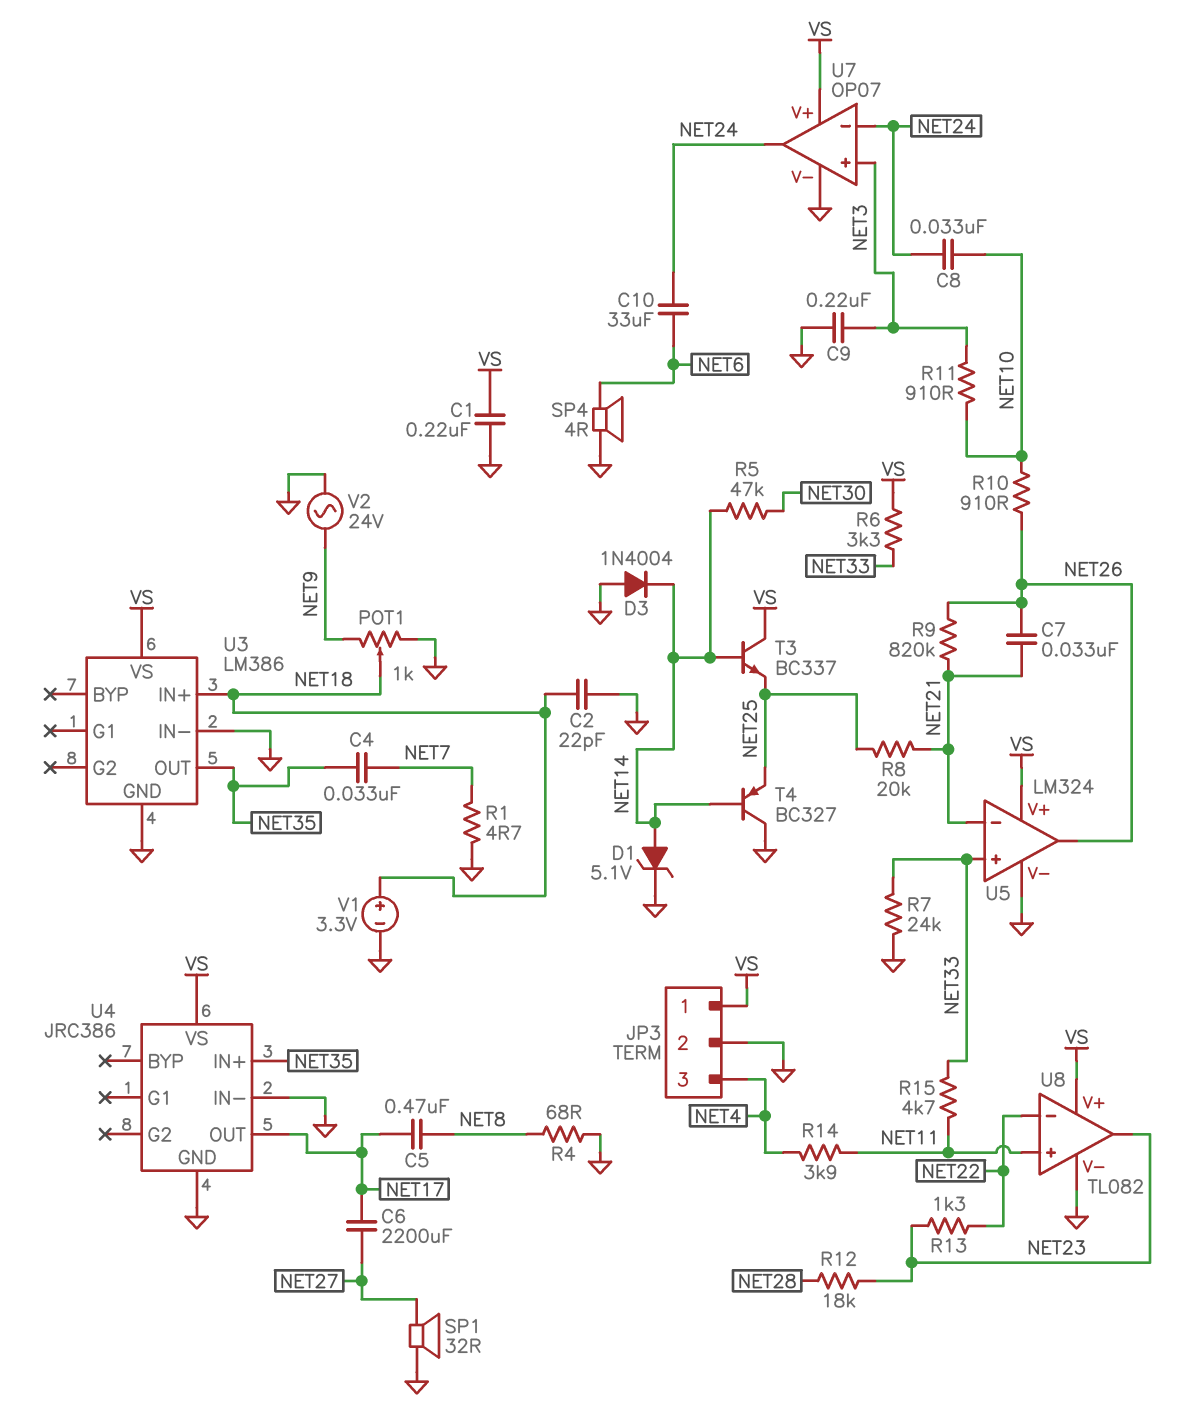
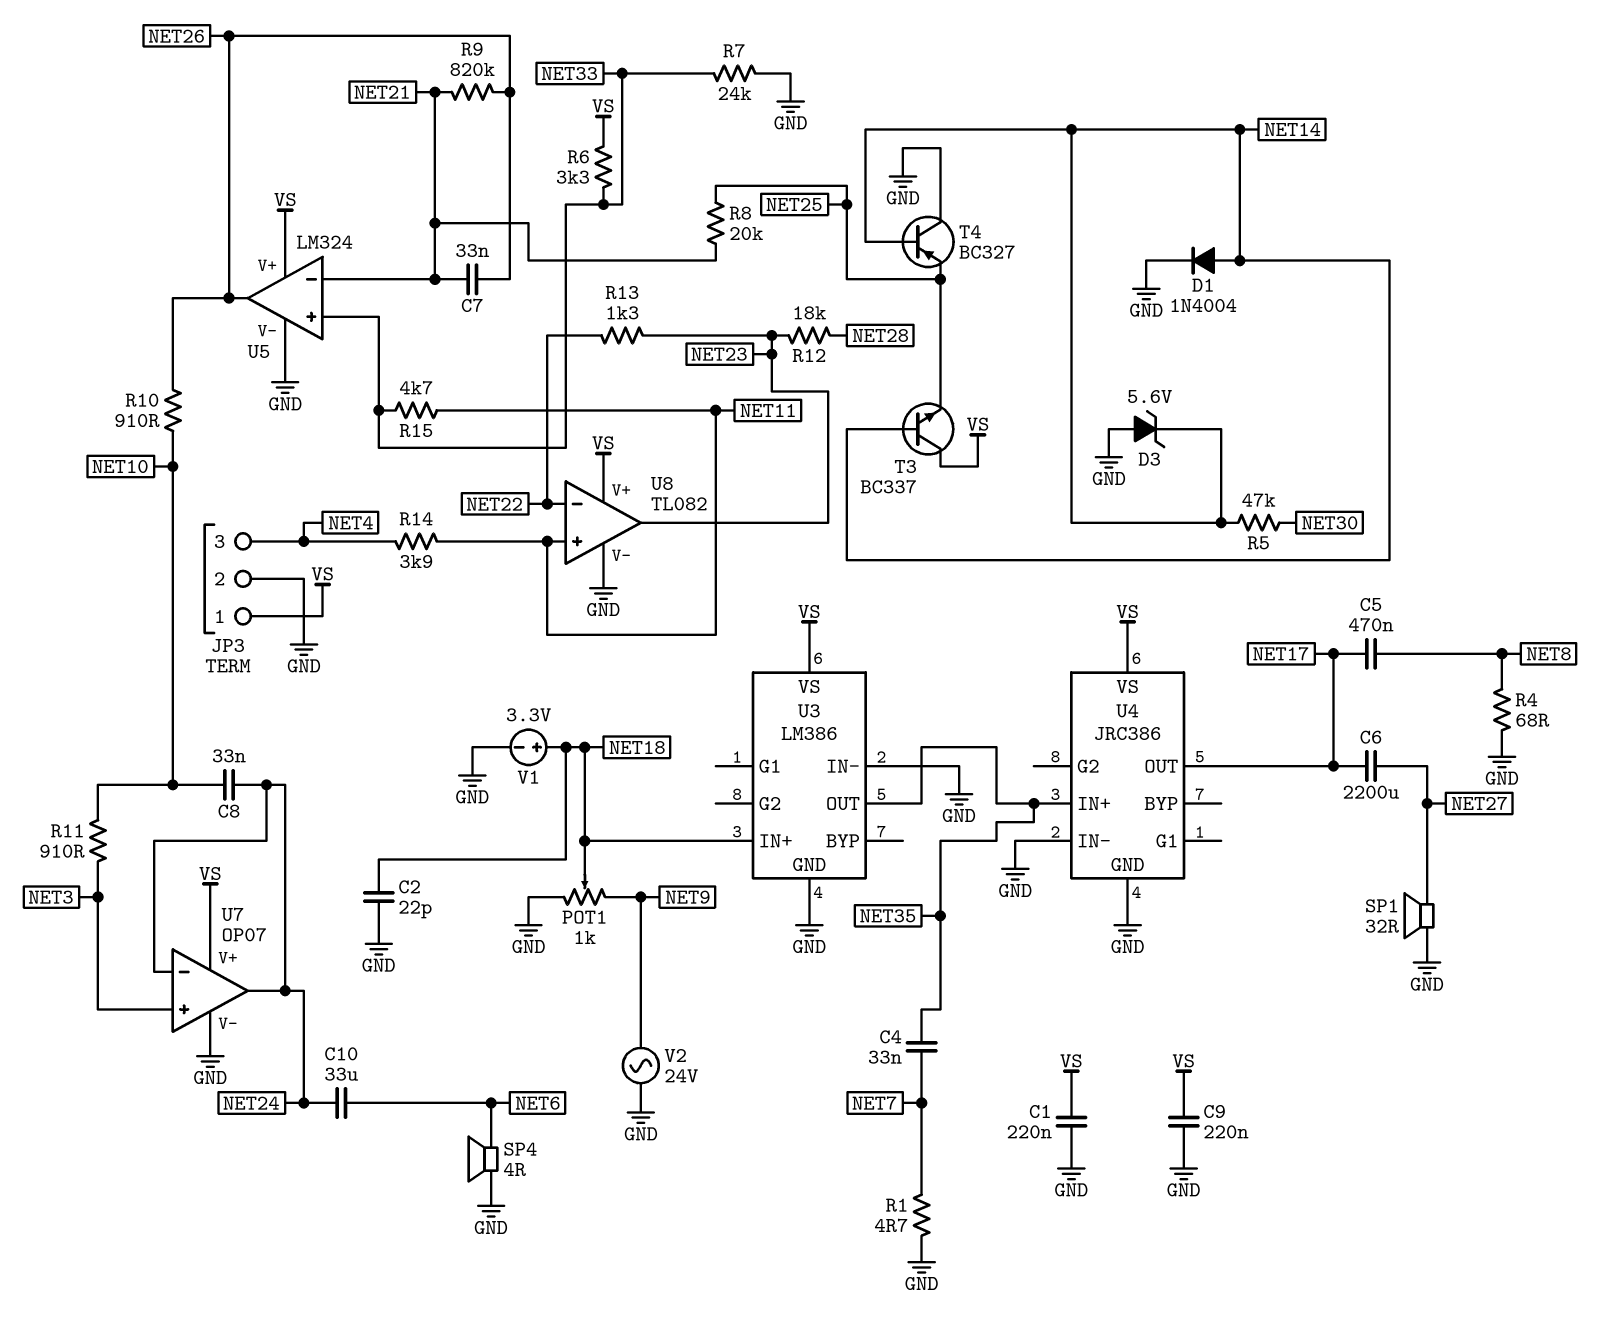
C9: 220nF (GND, NET3) -> 220nF (GND, VS)
D1: zener 5.1V (A NET14, K GND) -> diode 1N4004 (A NET14, K GND)
D3: diode 1N4004 (A GND, K NET14) -> zener 5.6V (A GND, K NET14)

